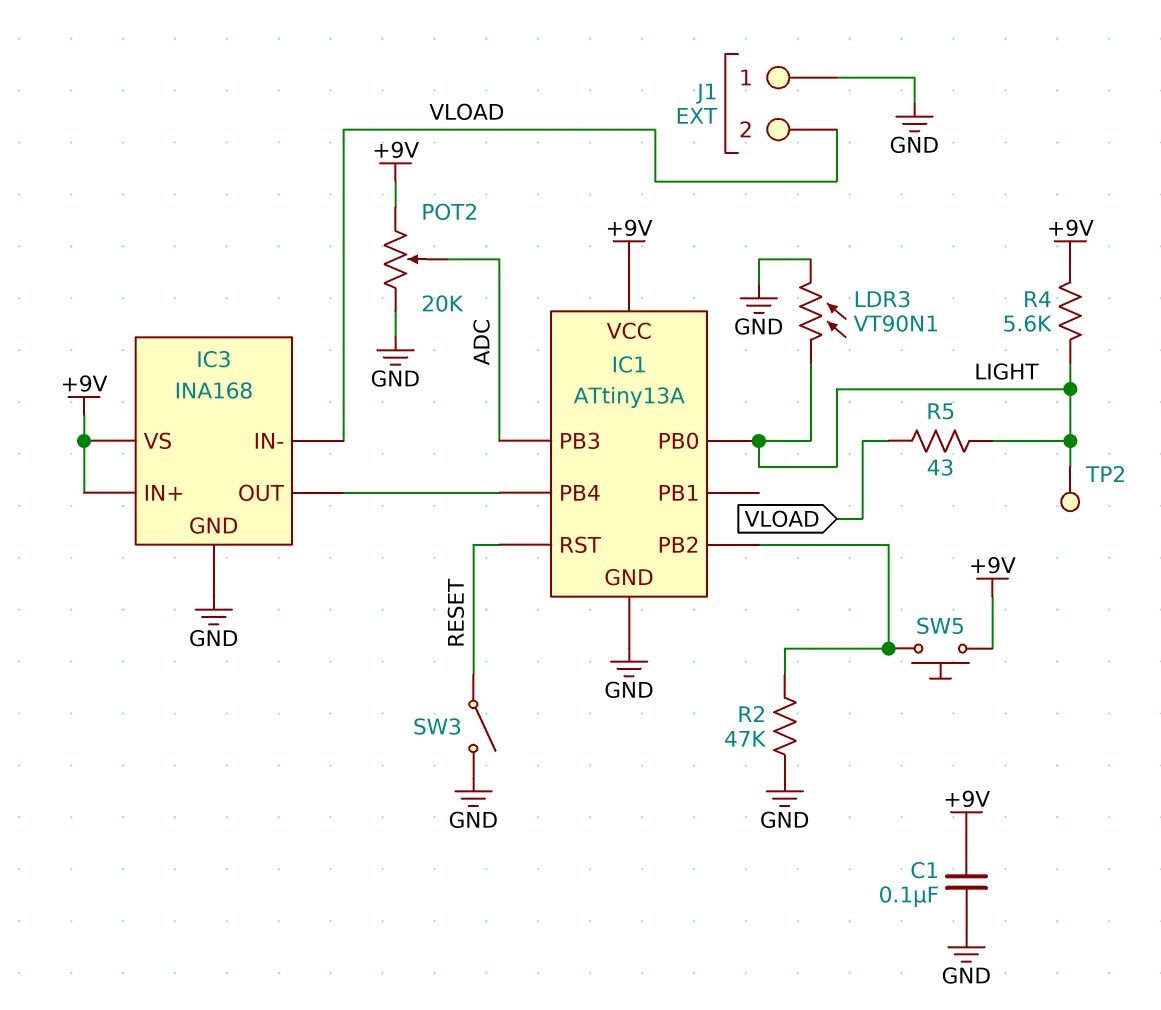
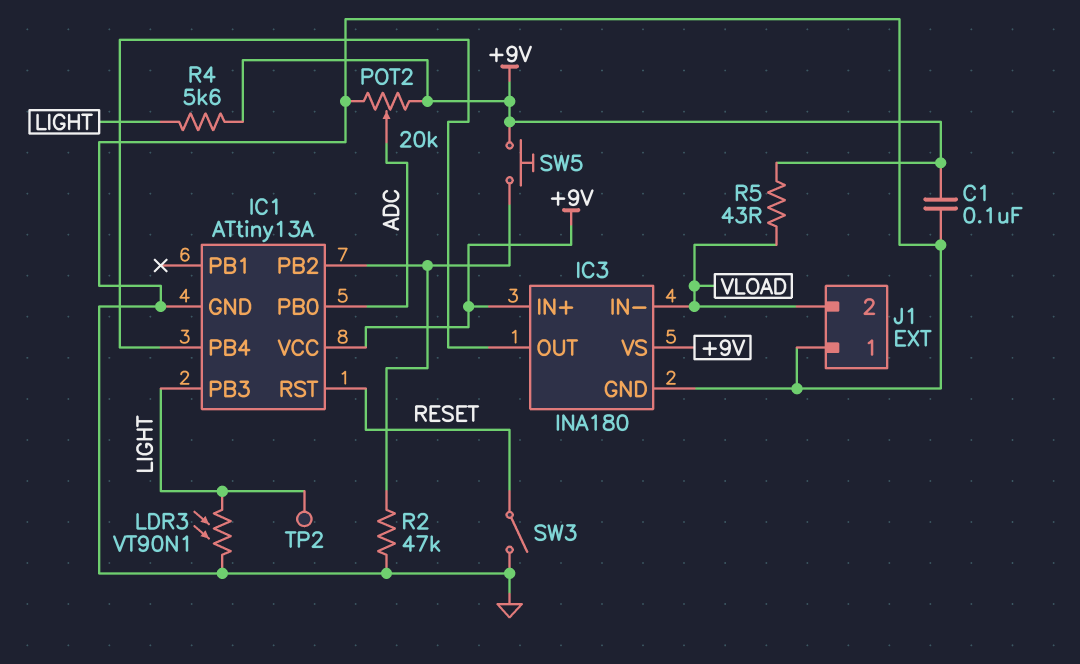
IC1 pin PB0: LIGHT -> ADC
IC1 pin PB3: ADC -> LIGHT
IC3: INA168 -> INA180
R5: 43 (LIGHT, VLOAD) -> 43 (+9V, VLOAD)

